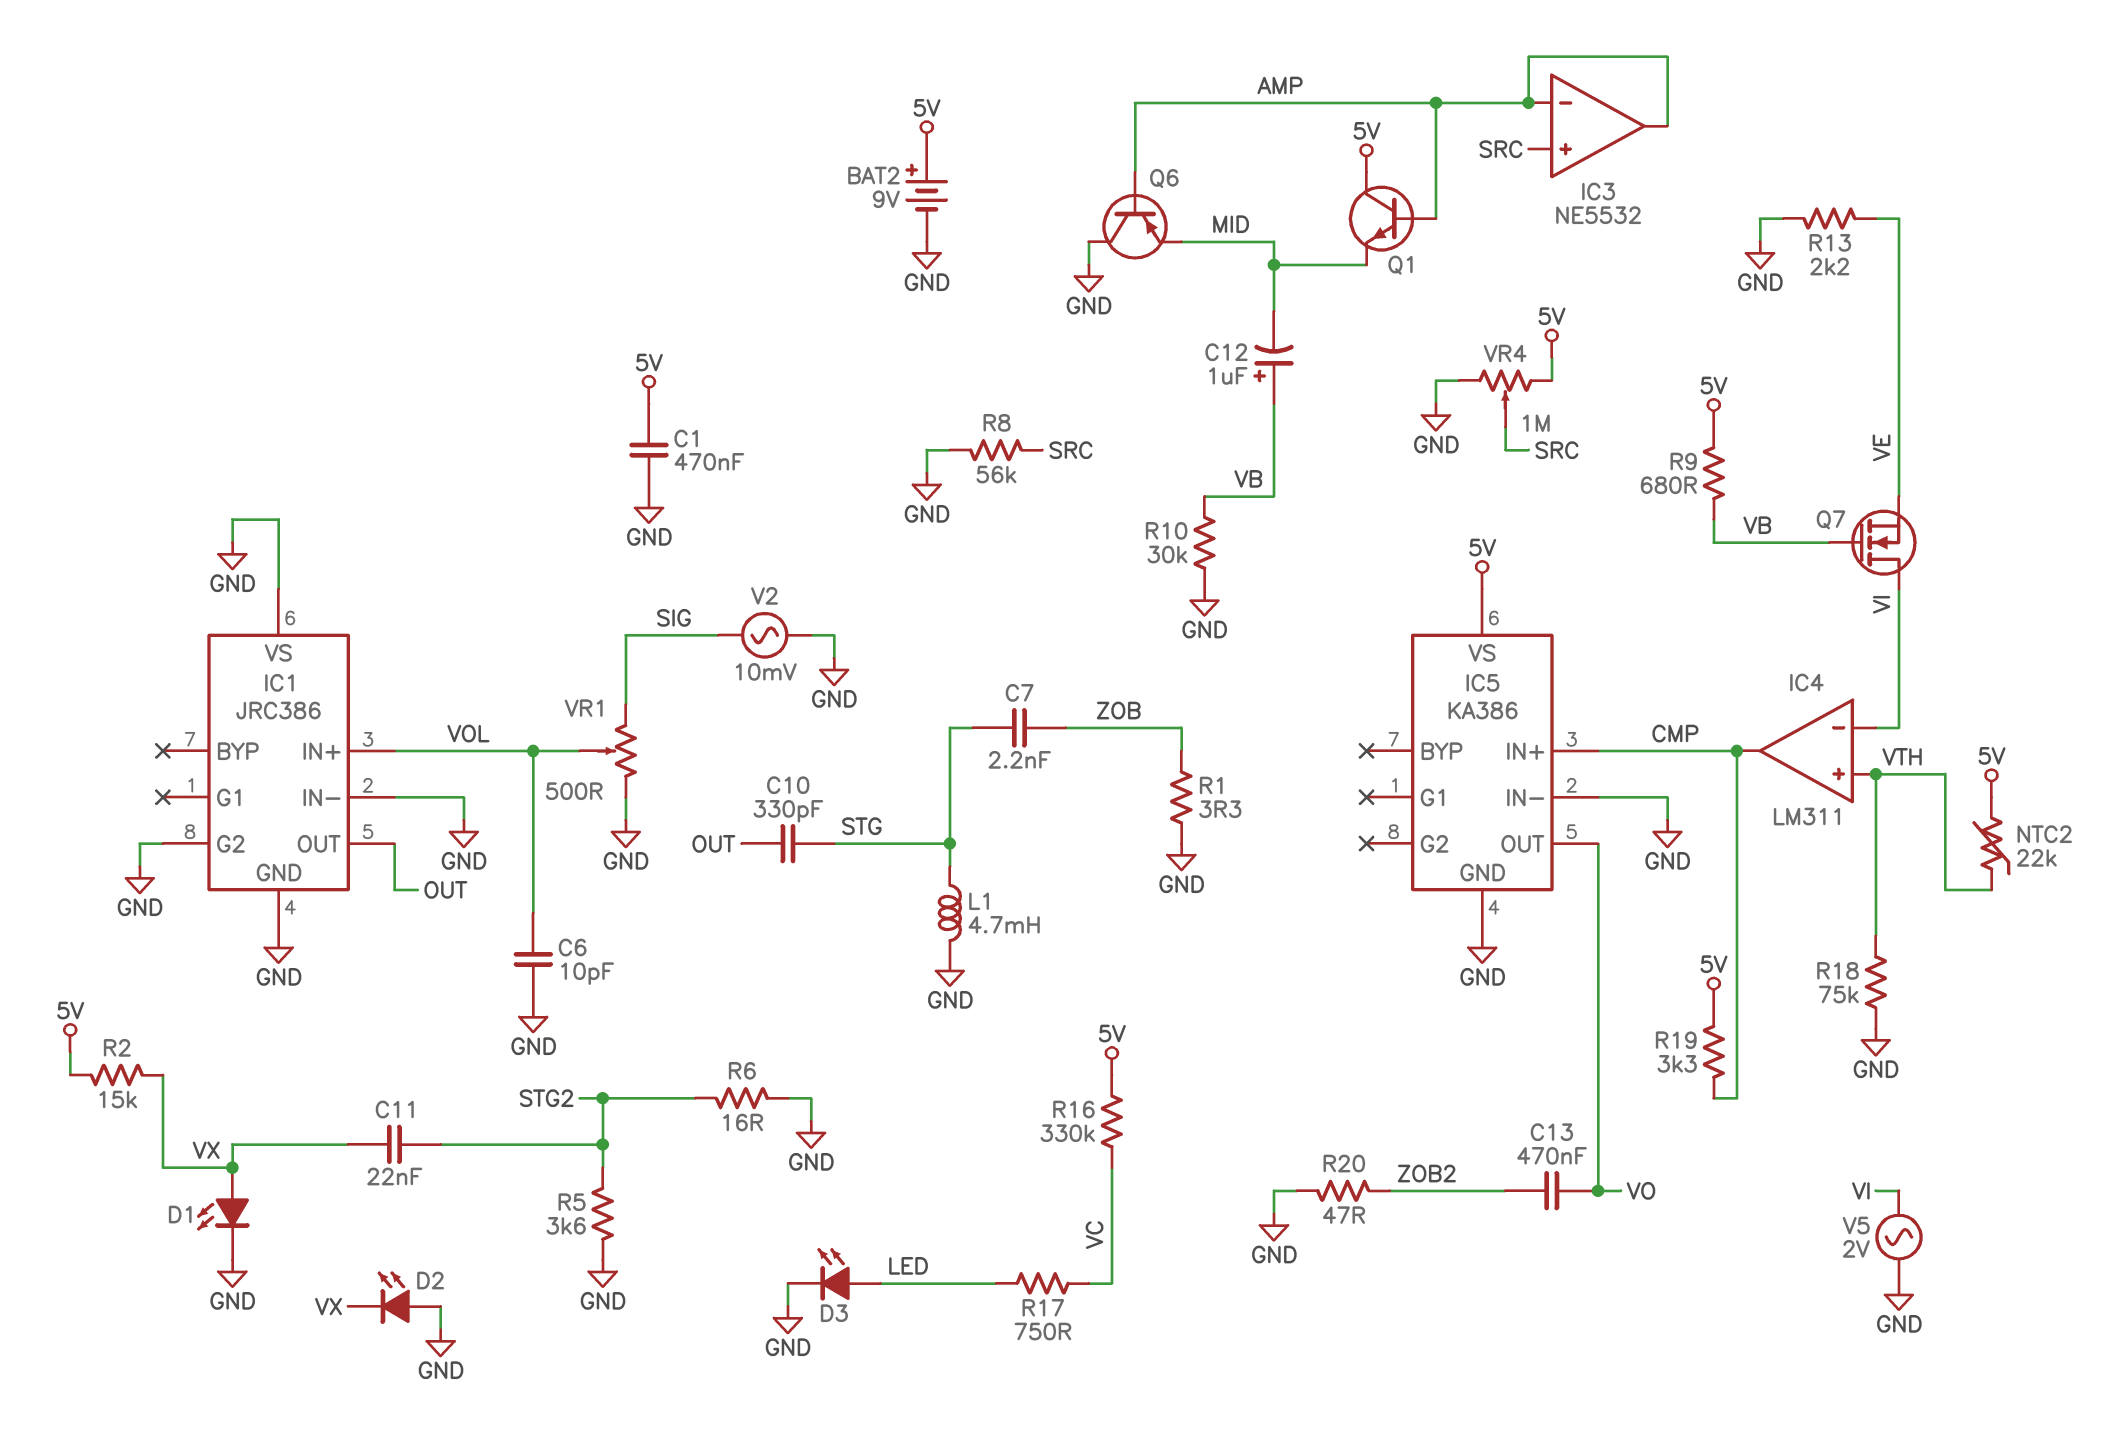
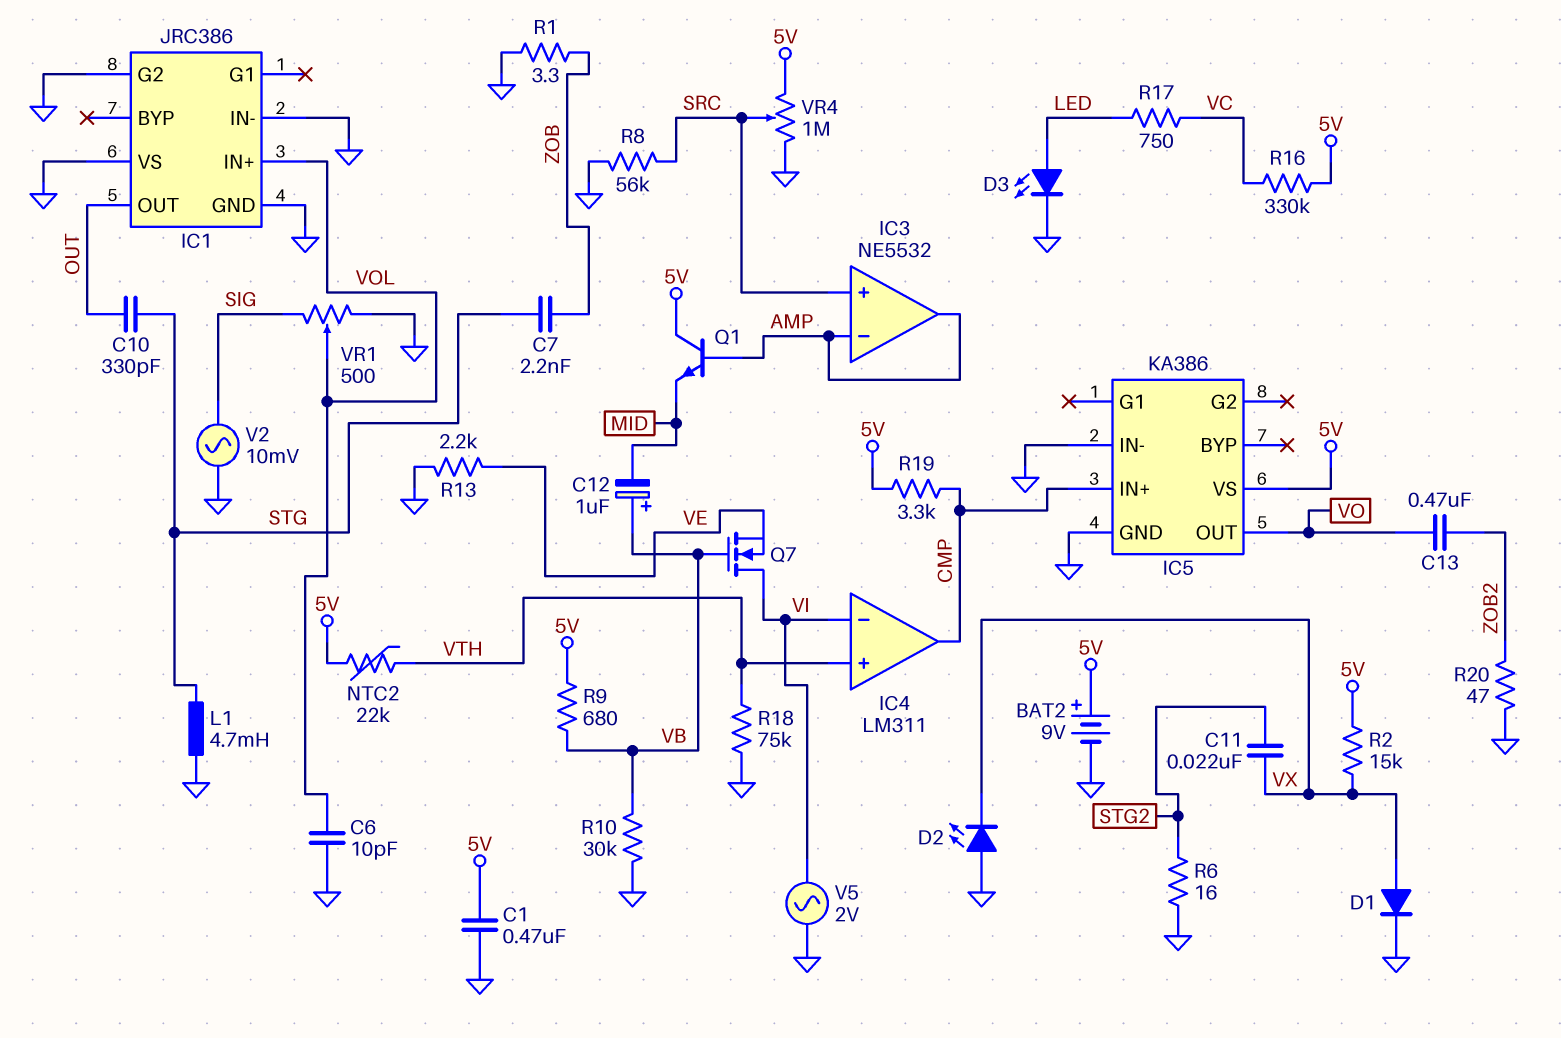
D1: LED (A VX, K GND) -> diode (A VX, K GND)
Q6: PNP (B AMP, C GND, E MID) -> none
R5: 3.6k (GND, STG2) -> none

